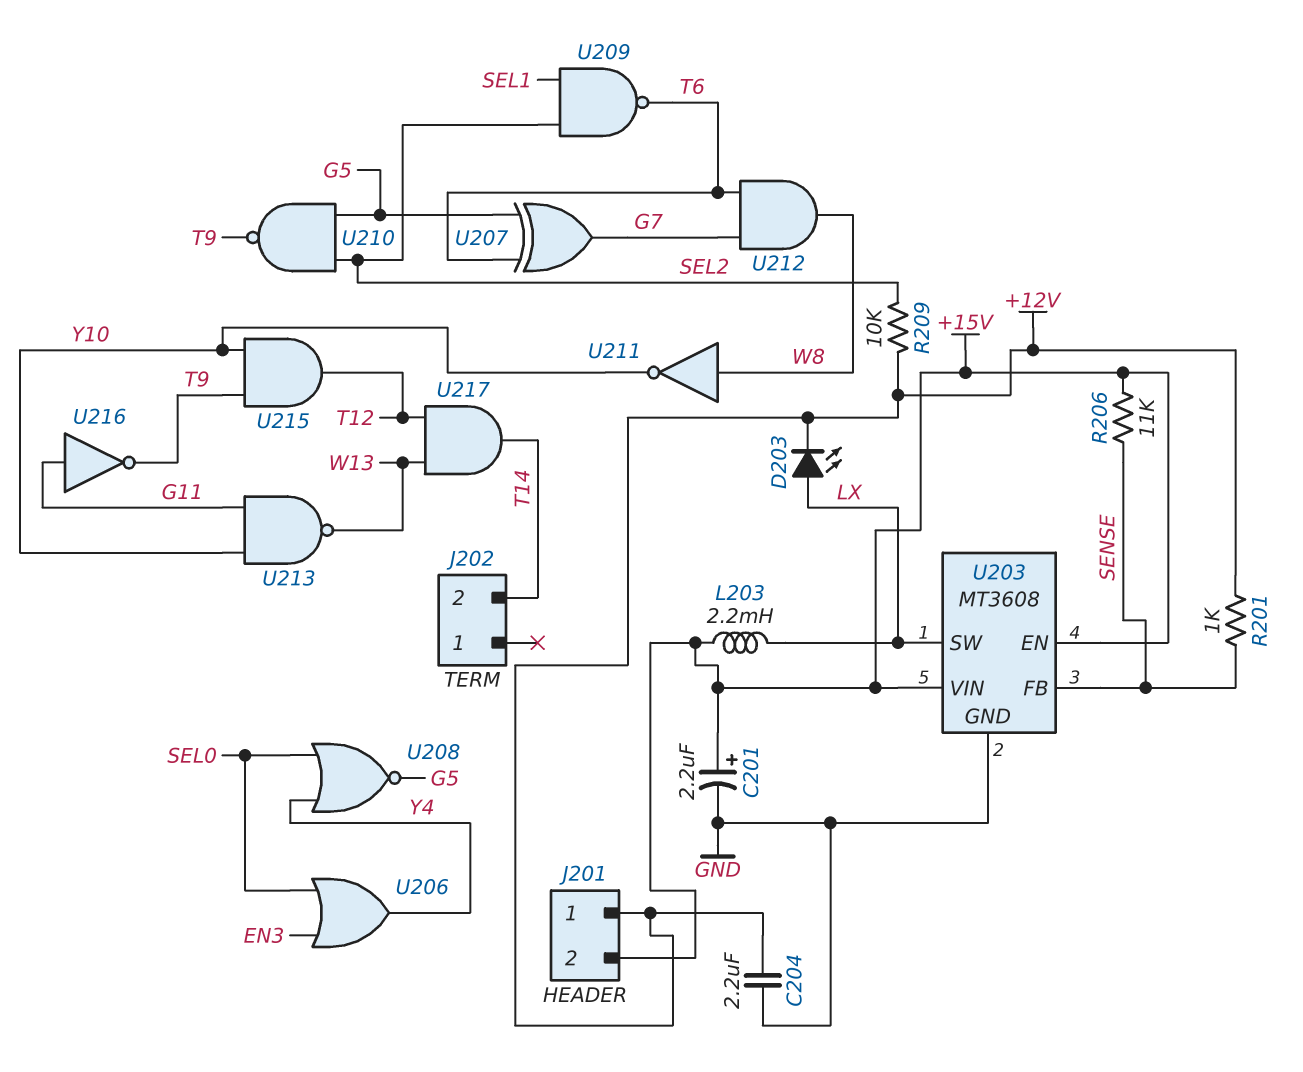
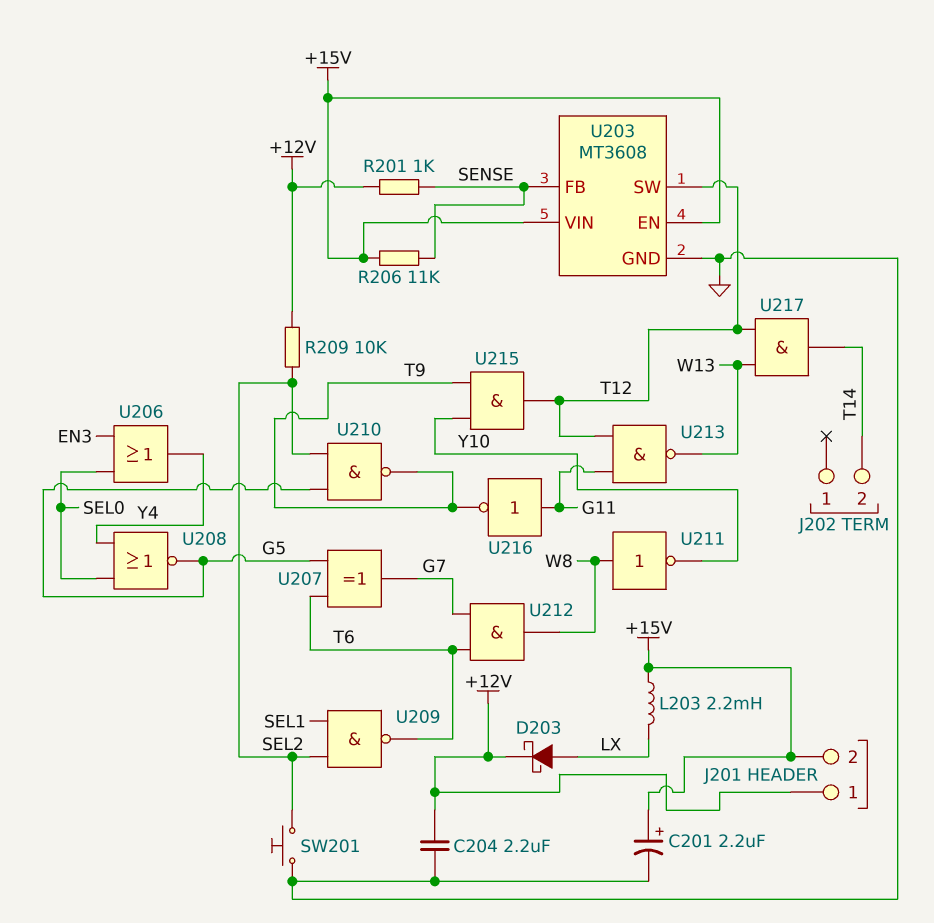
D203: LED (A LX, K +12V) -> schottky (A LX, K +12V)
SW201: none -> button (GND, SEL2)
U203 pin SW: LX -> T12
U213: NAND (in G11, in Y10, out W13) -> NAND (in G11, in T12, out W13)

